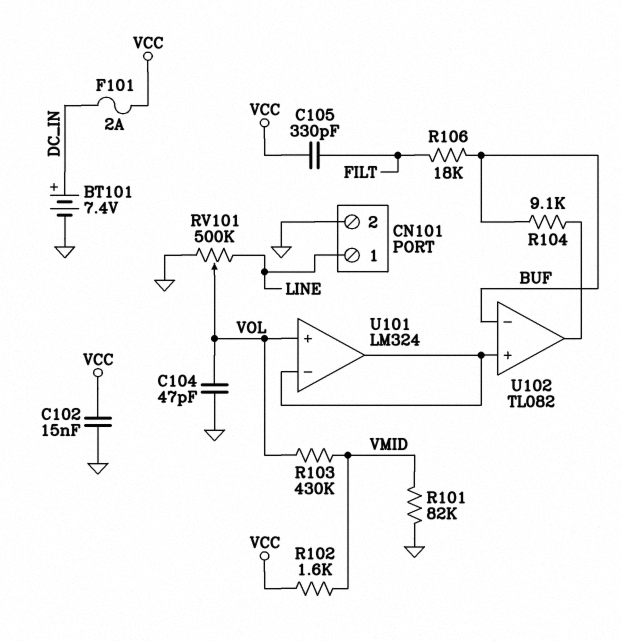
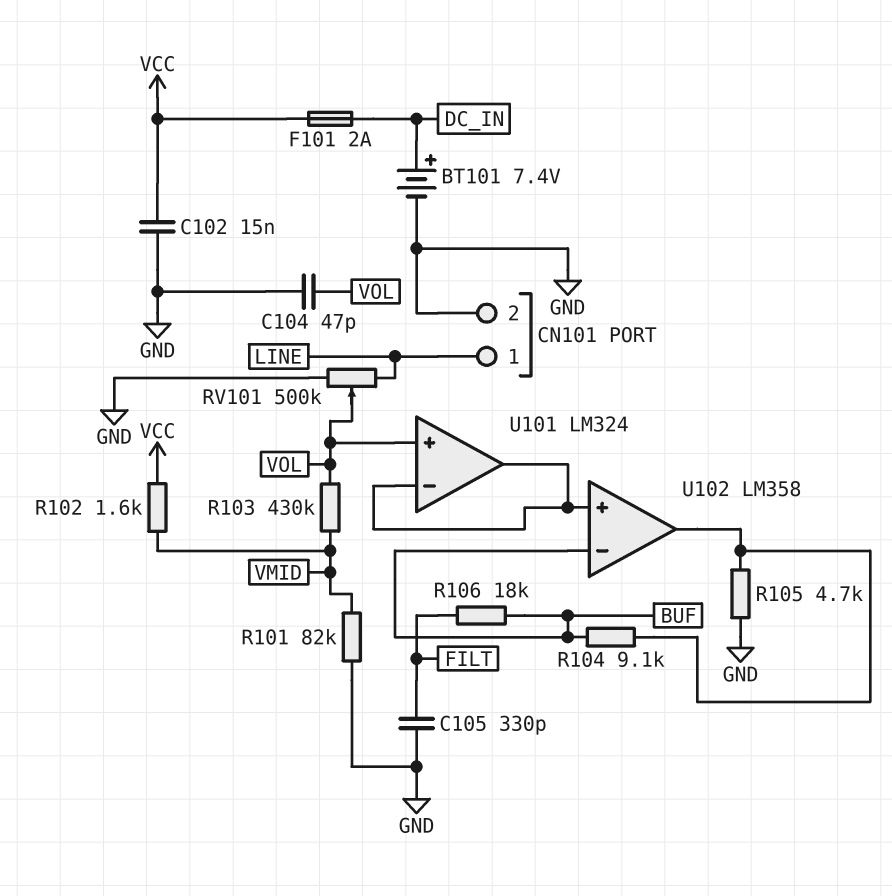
C105: 330pF (FILT, VCC) -> 330pF (FILT, GND)
R105: none -> 4.7k (GND, U102/out)
U102: TL082 -> LM358

